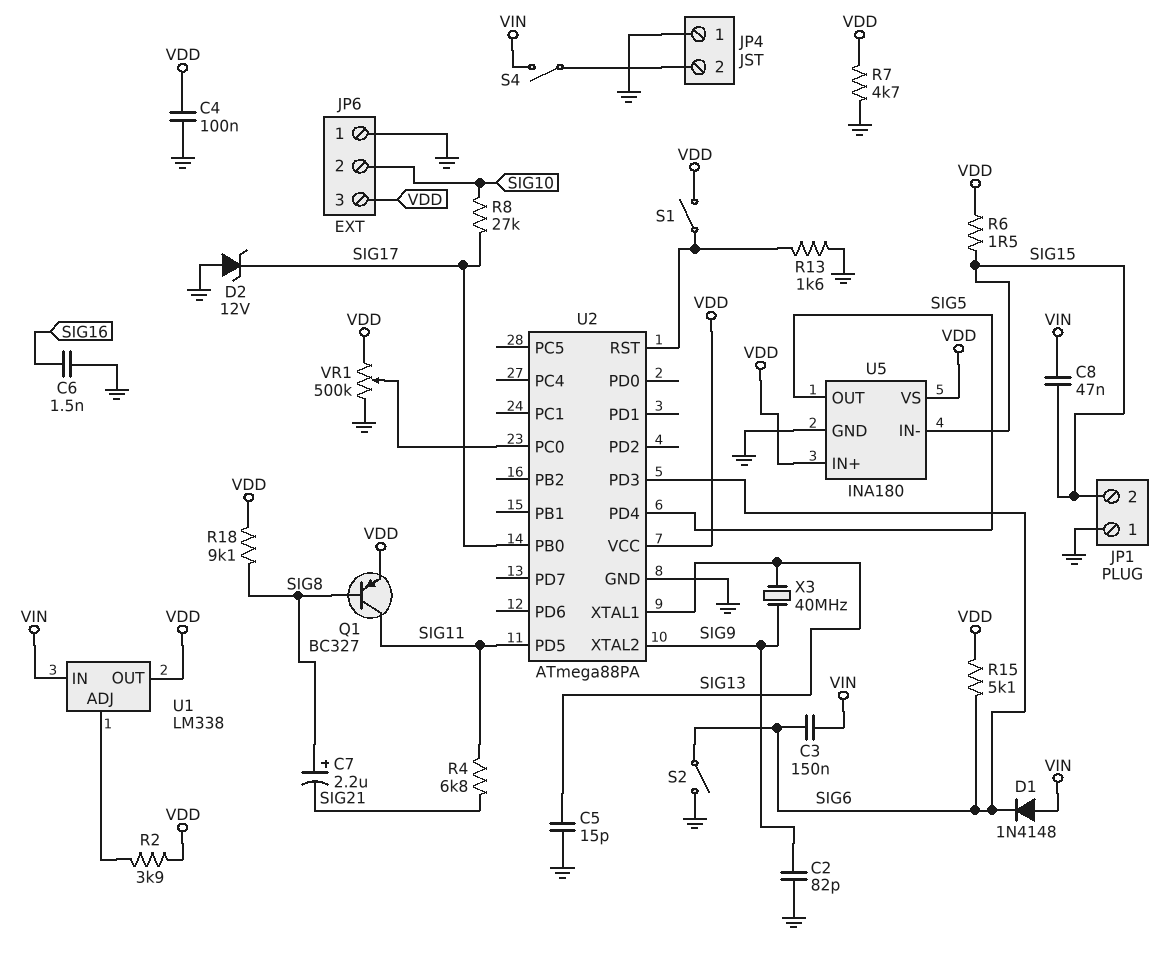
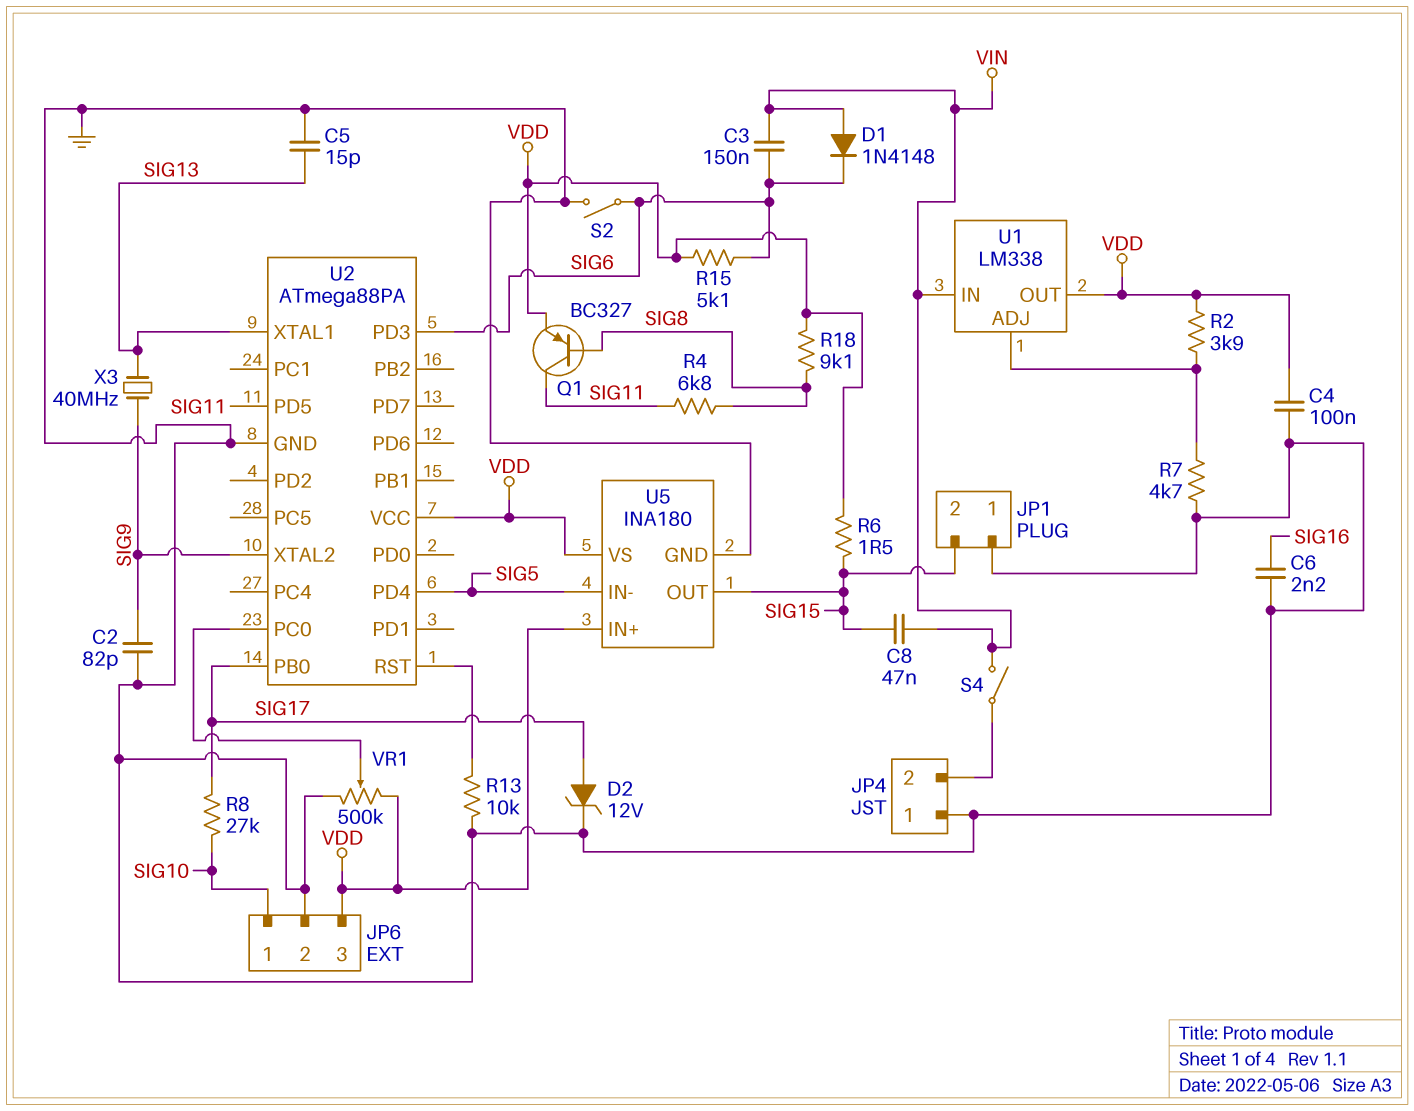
C6: 1.5nF (GND, SIG16) -> 2.2nF (GND, SIG16)
C7: 2.2uF (plus SIG8, minus SIG21) -> none
D2: zener 12V (A GND, K SIG17) -> zener 12V (A SIG17, K GND)
JP6 pin 1: GND -> SIG10
JP6 pin 2: SIG10 -> GND
R4: 6.8k (SIG11, SIG21) -> 6.8k (SIG8, SIG11)
R7: 4.7k (GND, VDD) -> 4.7k (GND, U1/ADJ)
R13: 1.6k (GND, U2/RST) -> 10k (GND, U2/RST)
S1: switch (U2/RST, VDD) -> none
U5 pin IN-: SIG15 -> SIG5
U5 pin OUT: SIG5 -> SIG15

